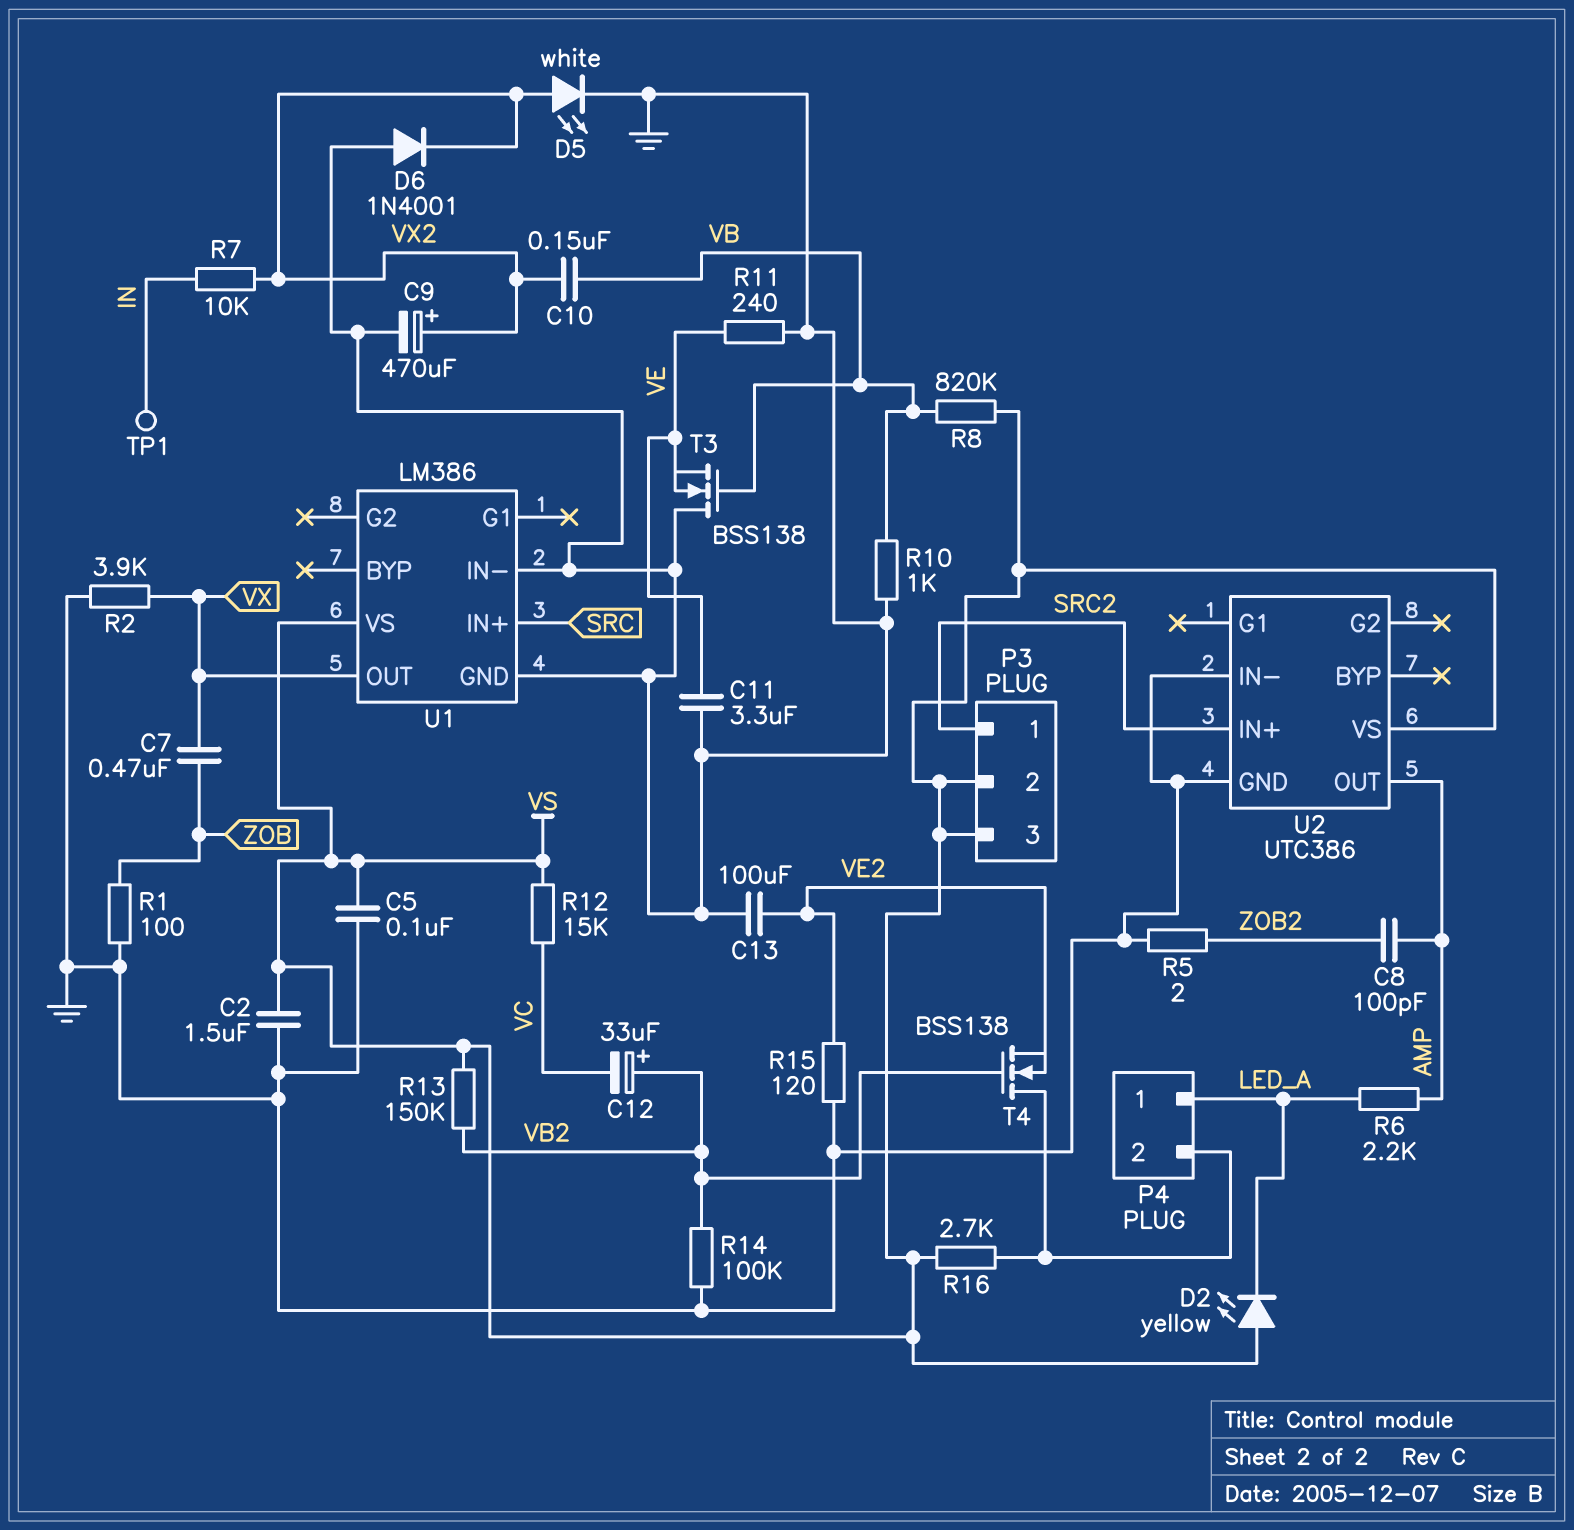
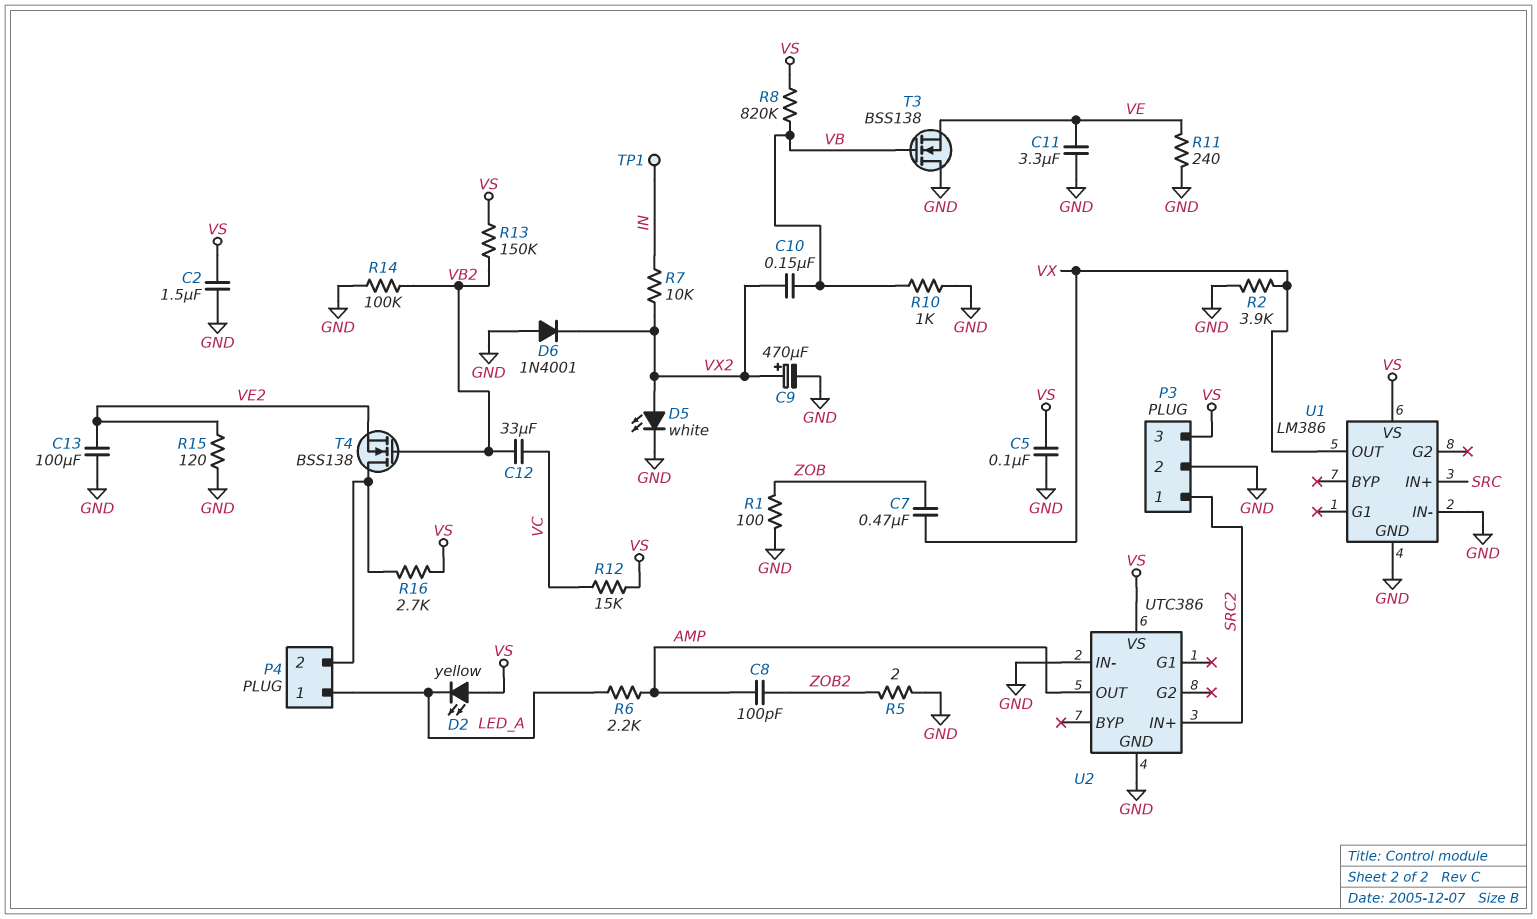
C12: 33uF (plus VB2, minus VC) -> 33uF (VB2, VC)
P3 pin 2: VS -> GND

